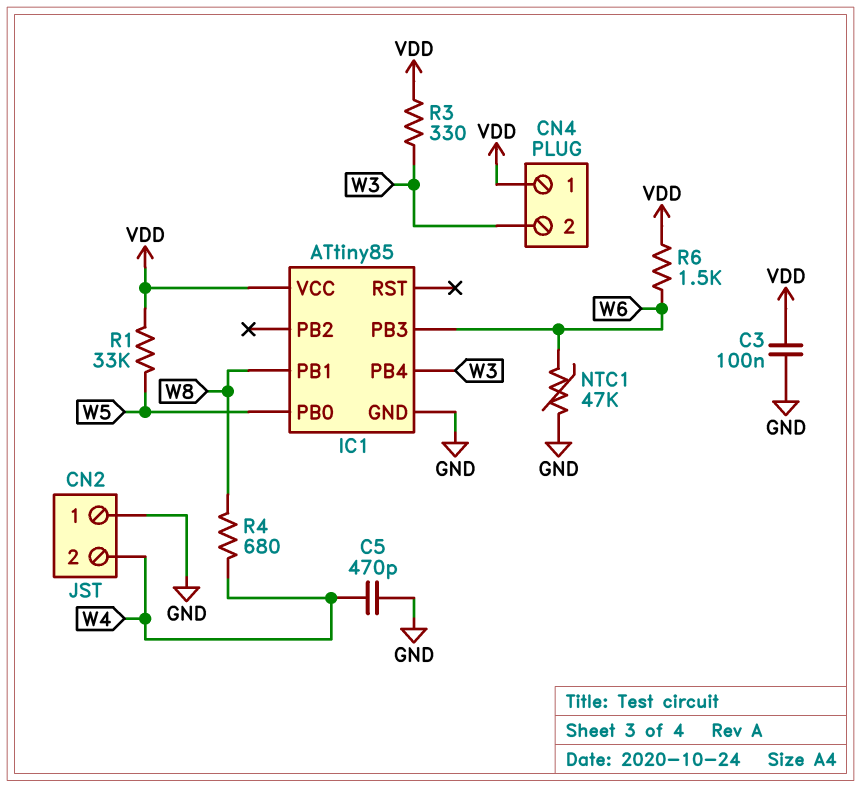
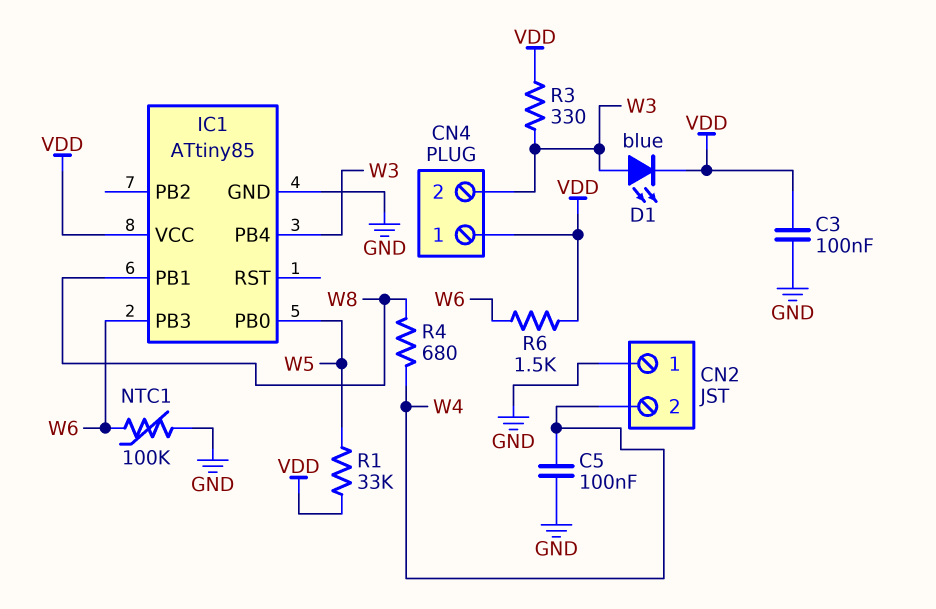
C5: 470pF (GND, W4) -> 100nF (GND, W4)
D1: none -> LED blue (A W3, K VDD)
NTC1: 47k (GND, W6) -> 100k (GND, W6)

